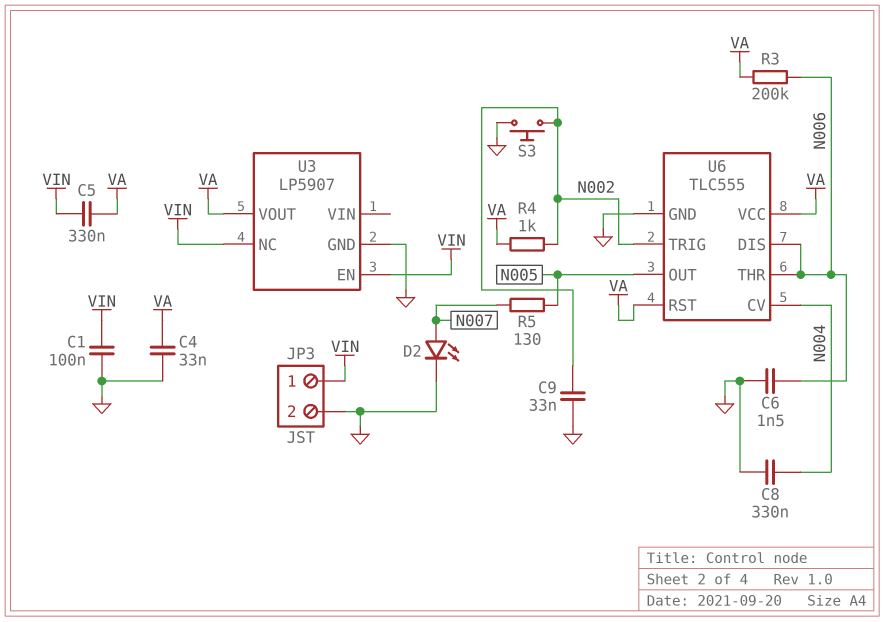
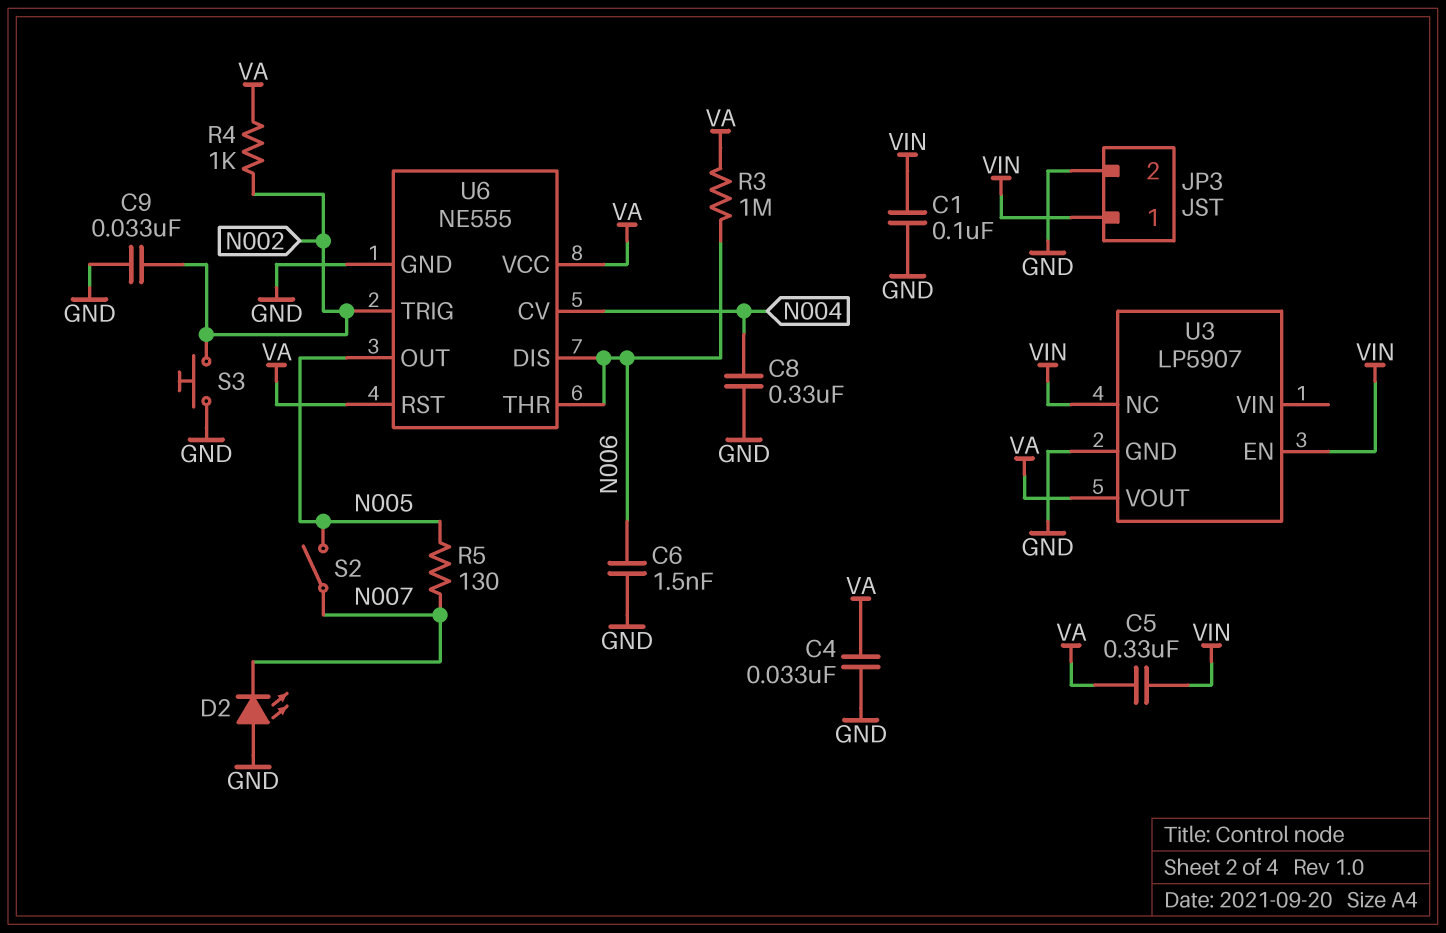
D2: LED (A N007, K GND) -> LED (A GND, K N007)
R3: 200k (N006, VA) -> 1M (N006, VA)
S2: none -> switch (N005, N007)
U6: TLC555 -> NE555

